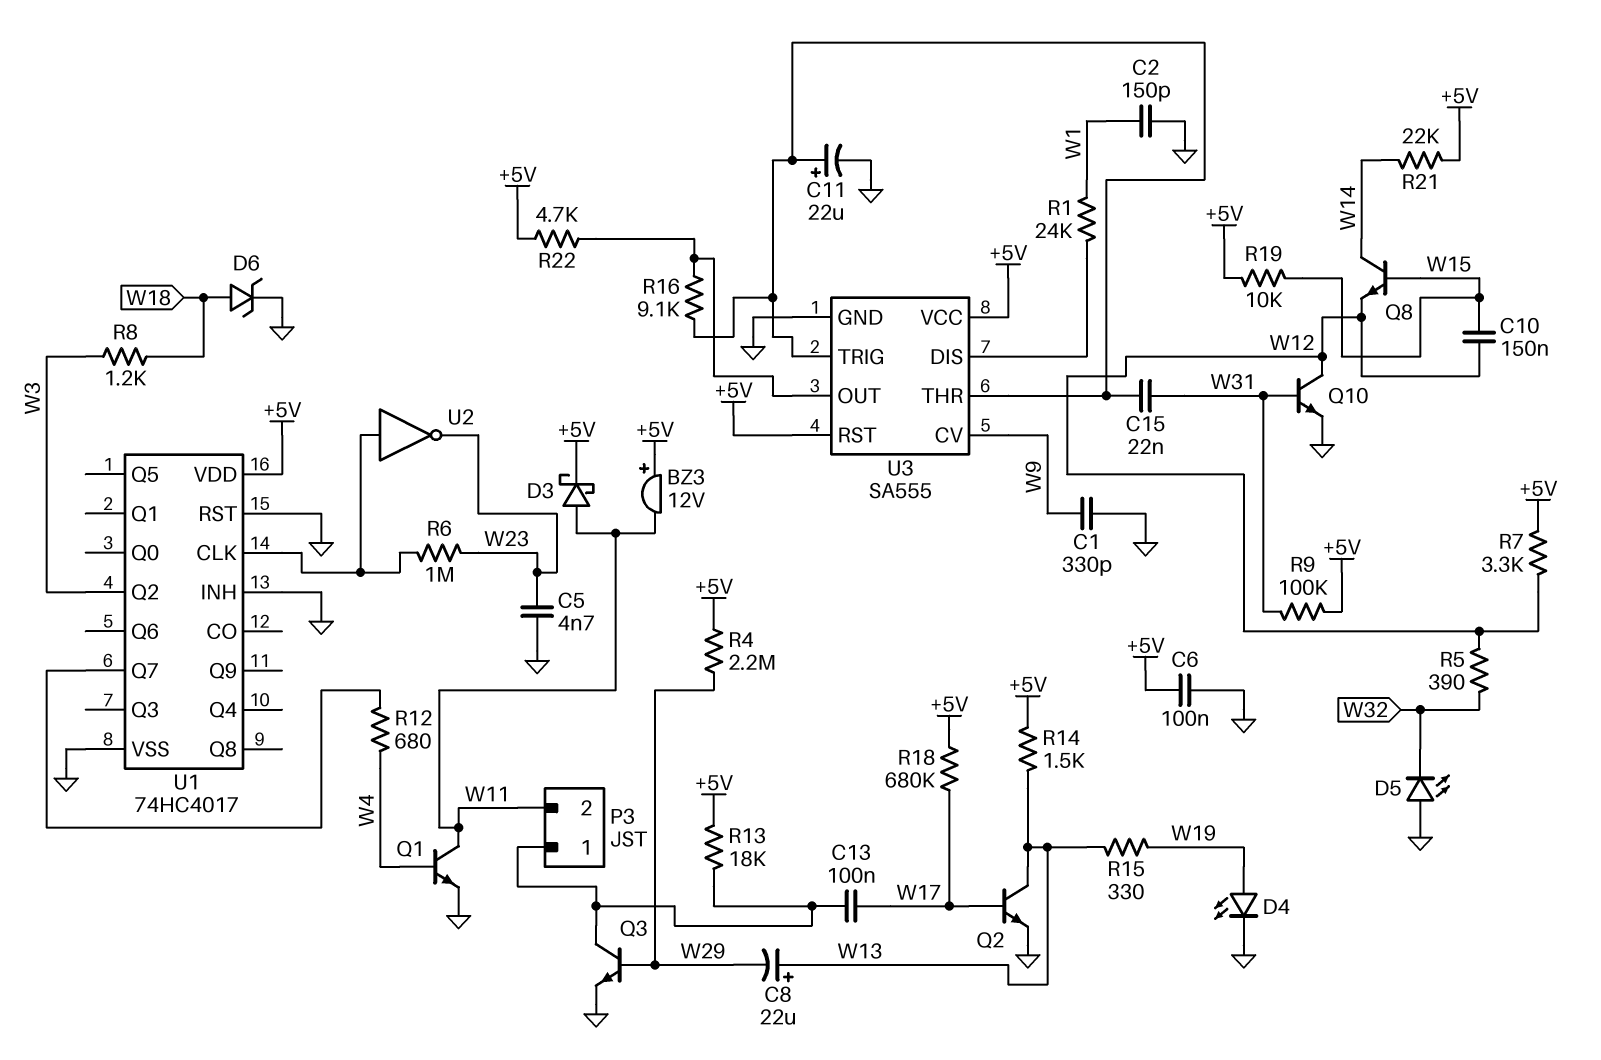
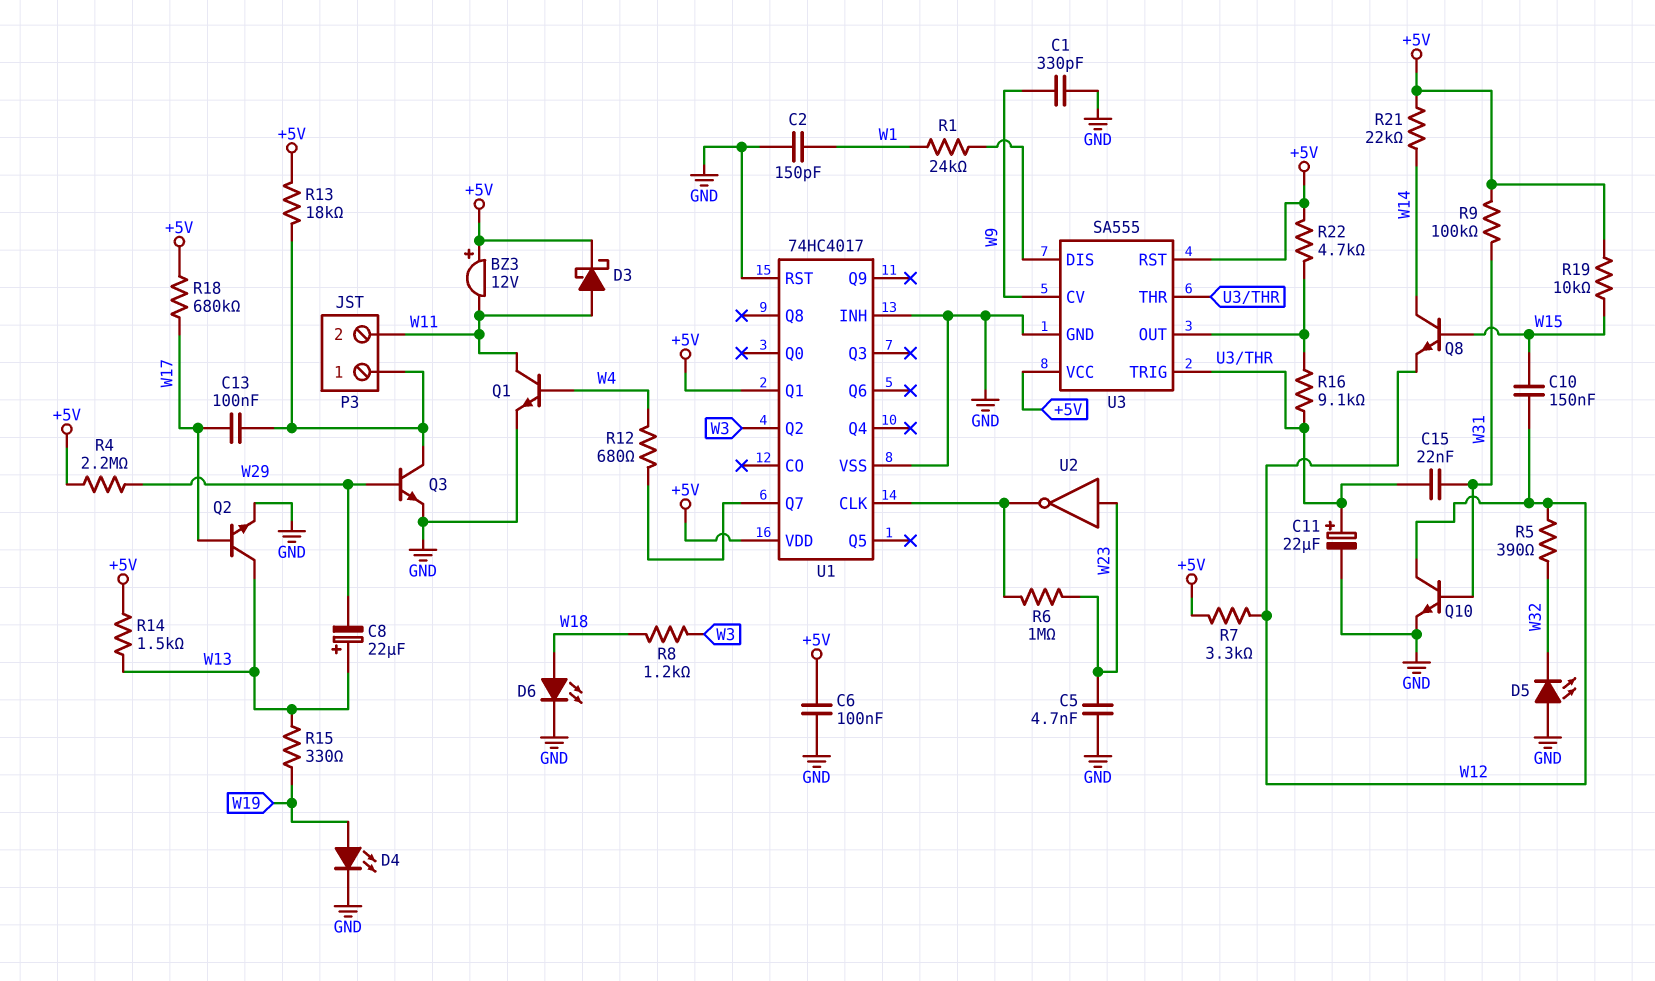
D6: zener (A W18, K GND) -> LED (A W18, K GND)
U1 pin Q1: none -> +5V
U2: NOT (in U1/CLK, out W23) -> NOT (in W23, out U1/CLK)

